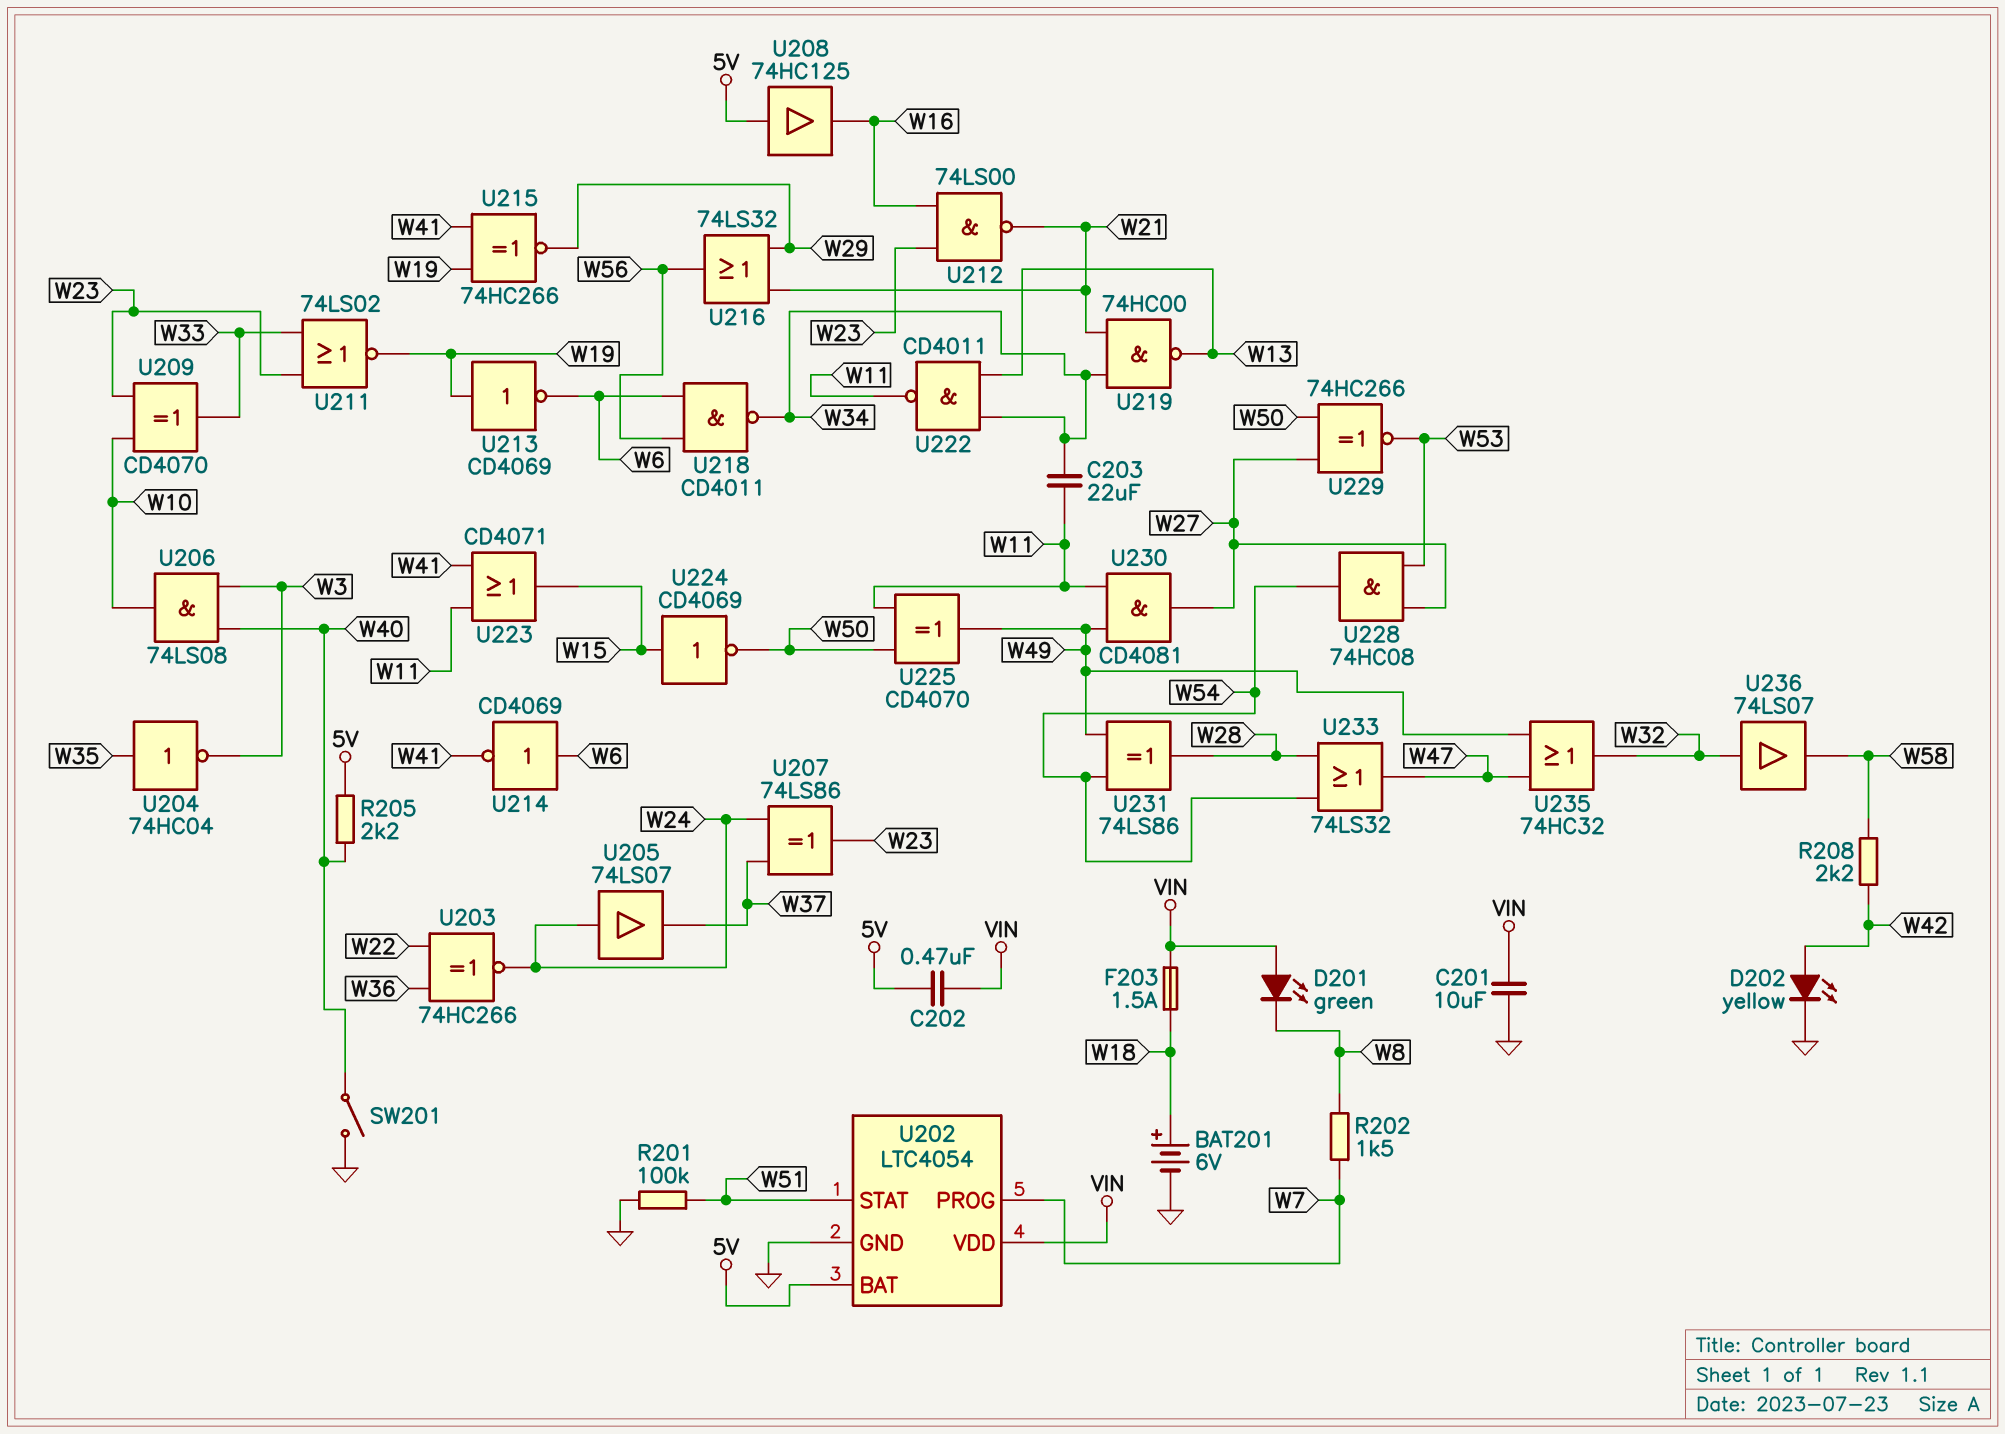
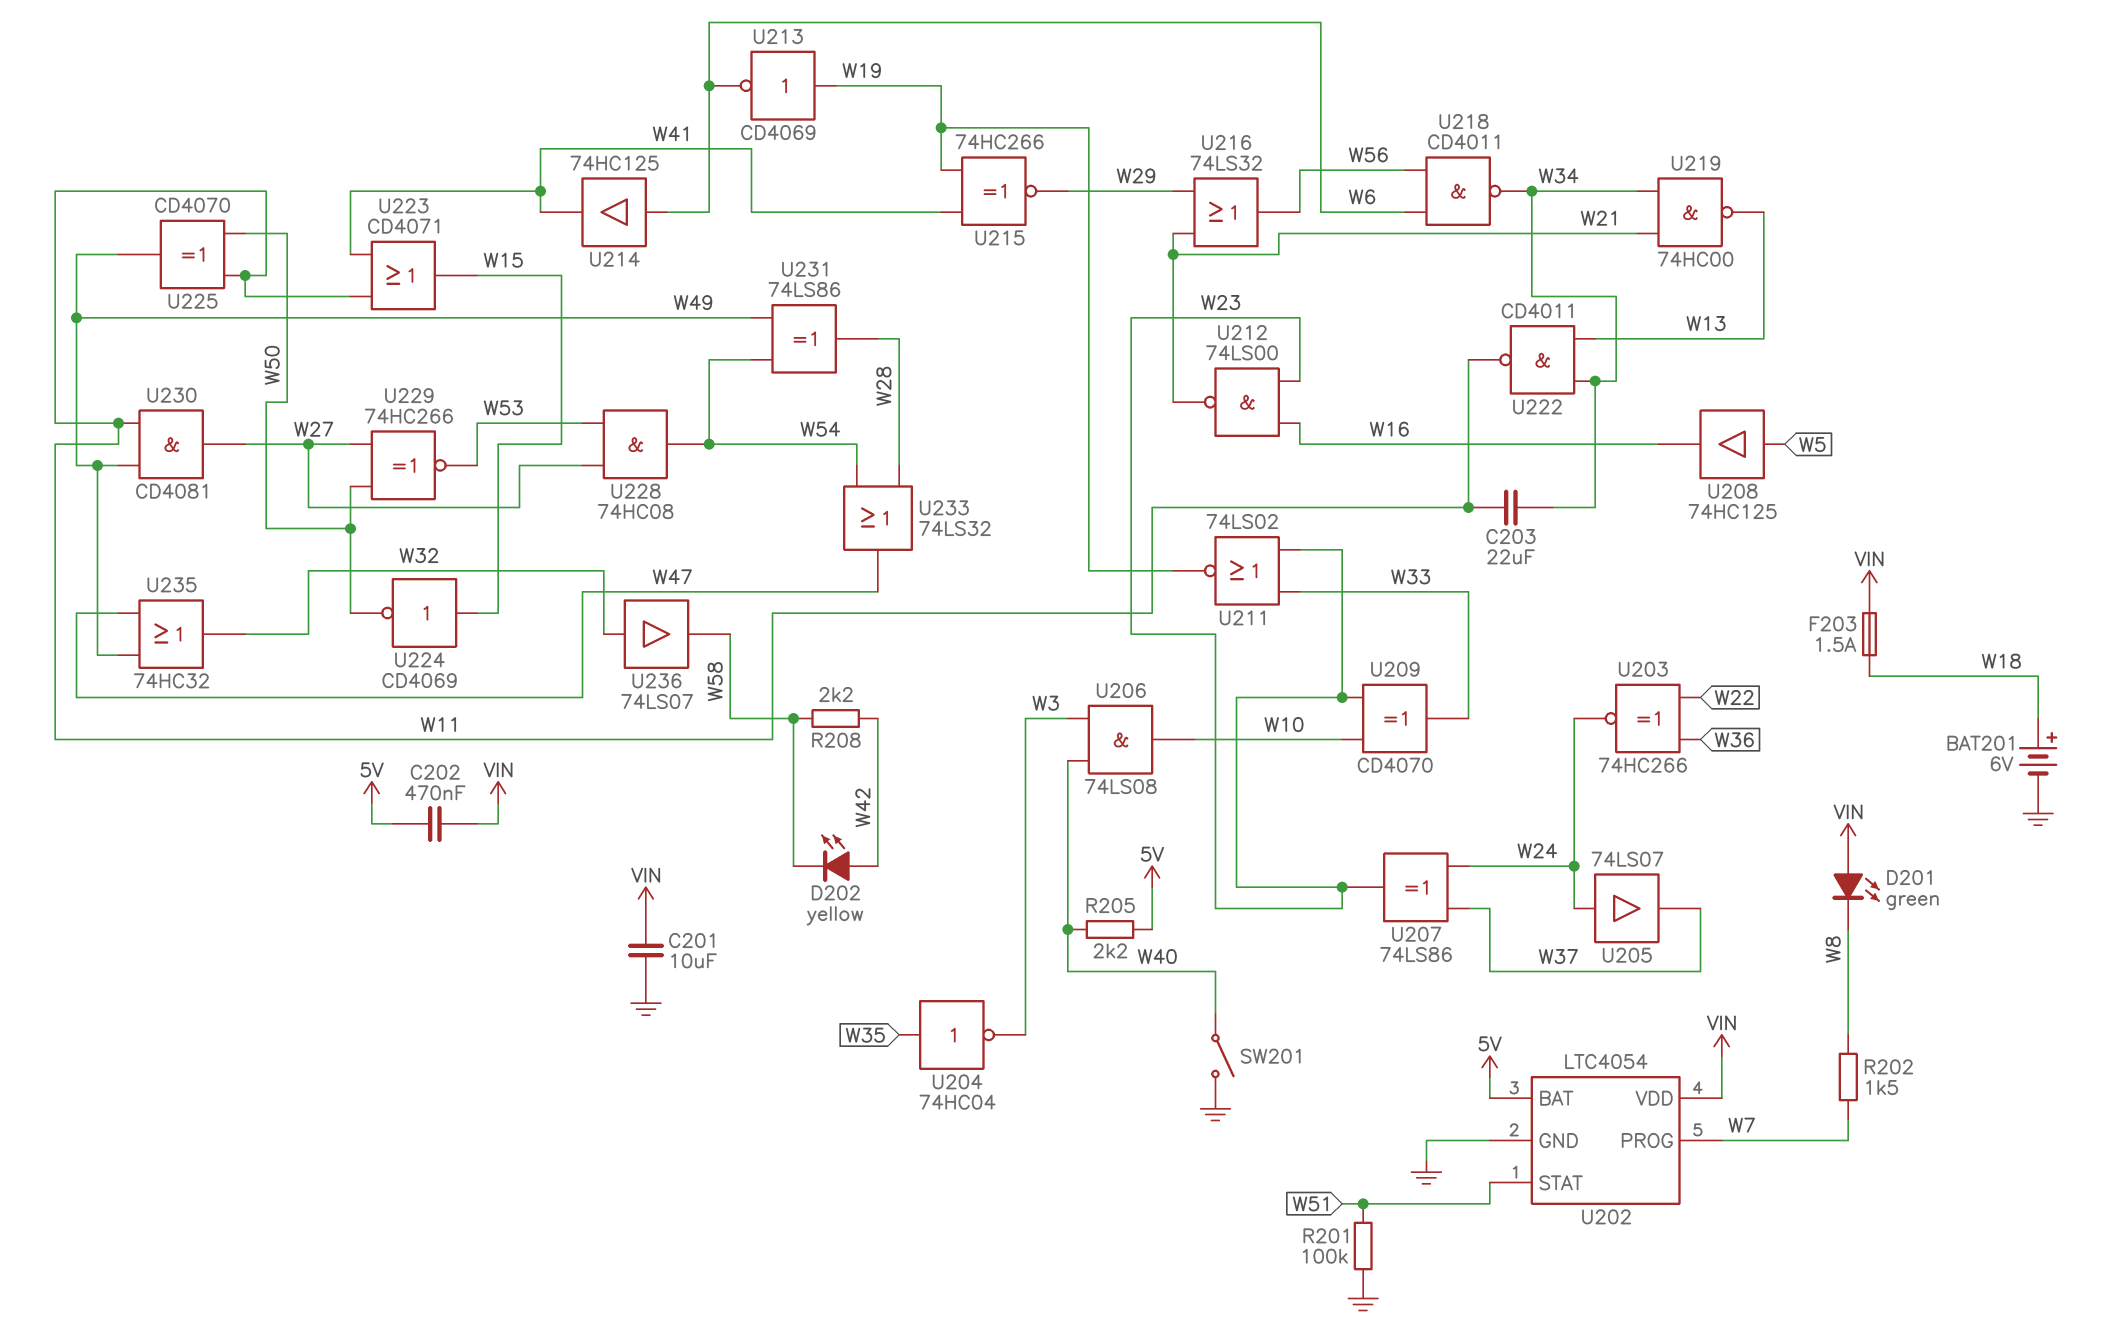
D202: LED yellow (A W42, K GND) -> LED yellow (A W42, K W58)
U208: buffer 74HC125 (in 5V, out W16) -> buffer 74HC125 (in W5, out W16)
U214: NOT CD4069 (in W6, out W41) -> buffer 74HC125 (in W6, out W41)

